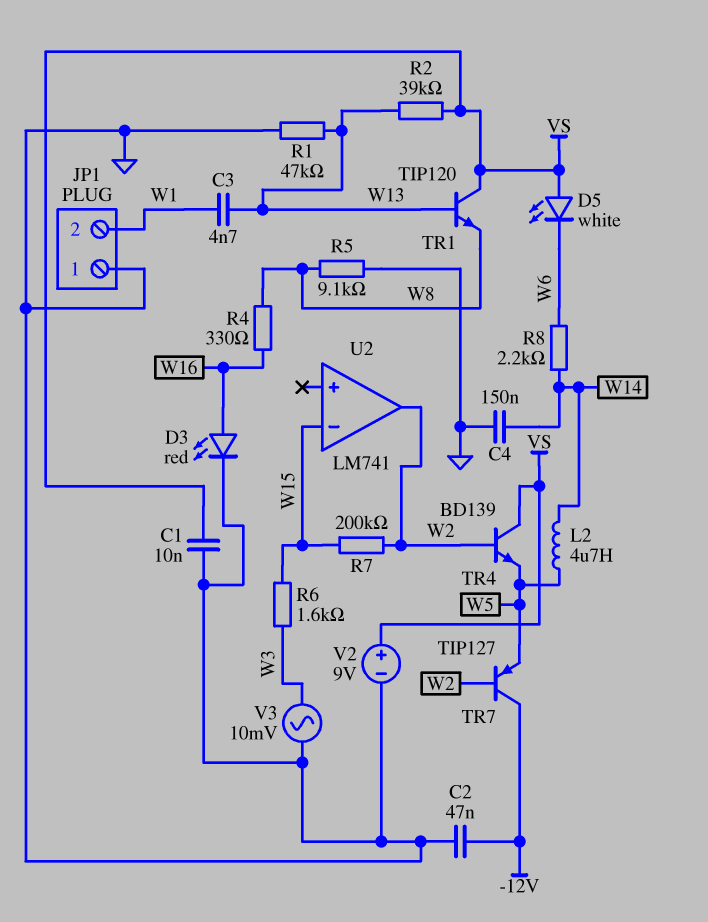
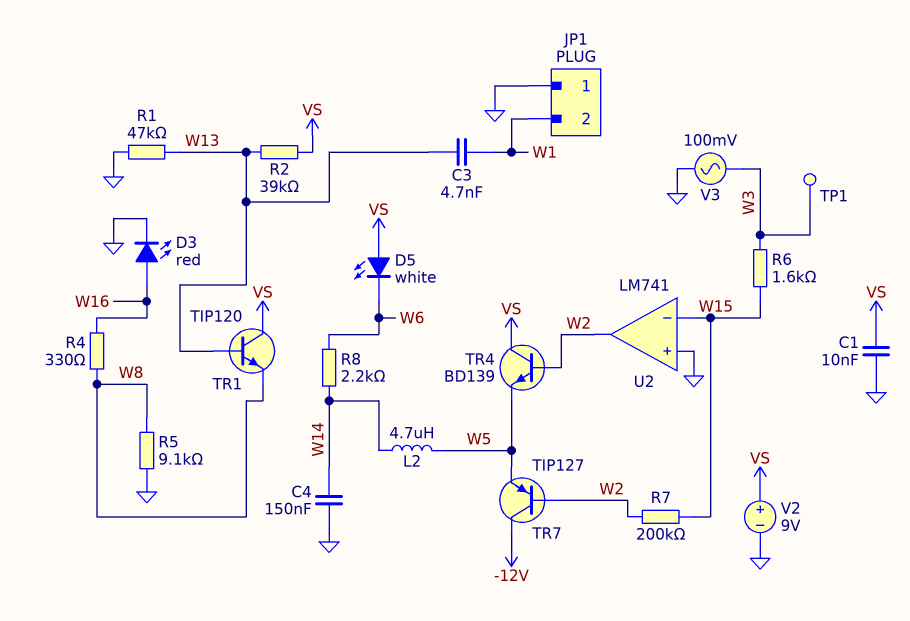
C2: 47nF (-12V, GND) -> none
TP1: none -> test point (W3)
U2 pin in+: none -> GND
V3: AC 10mV (GND, W3) -> AC 100mV (GND, W3)

